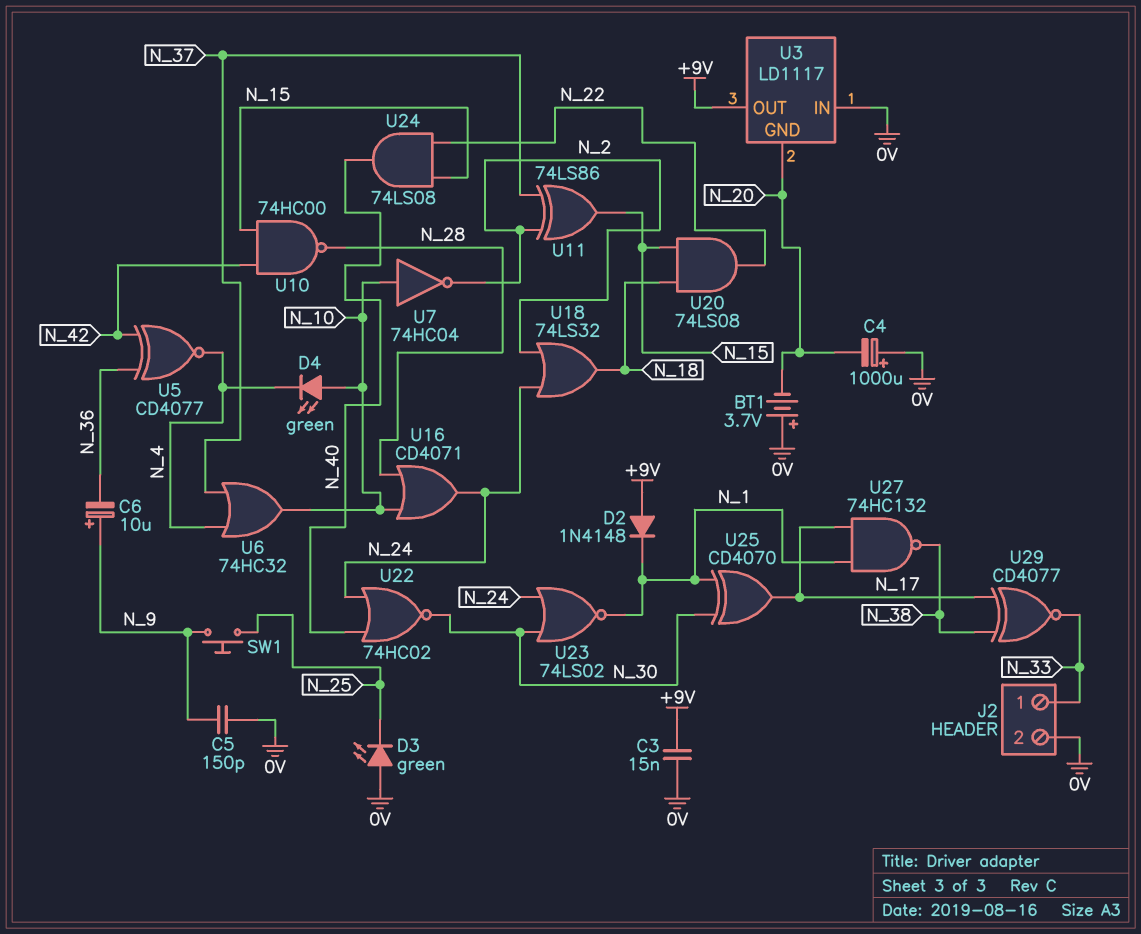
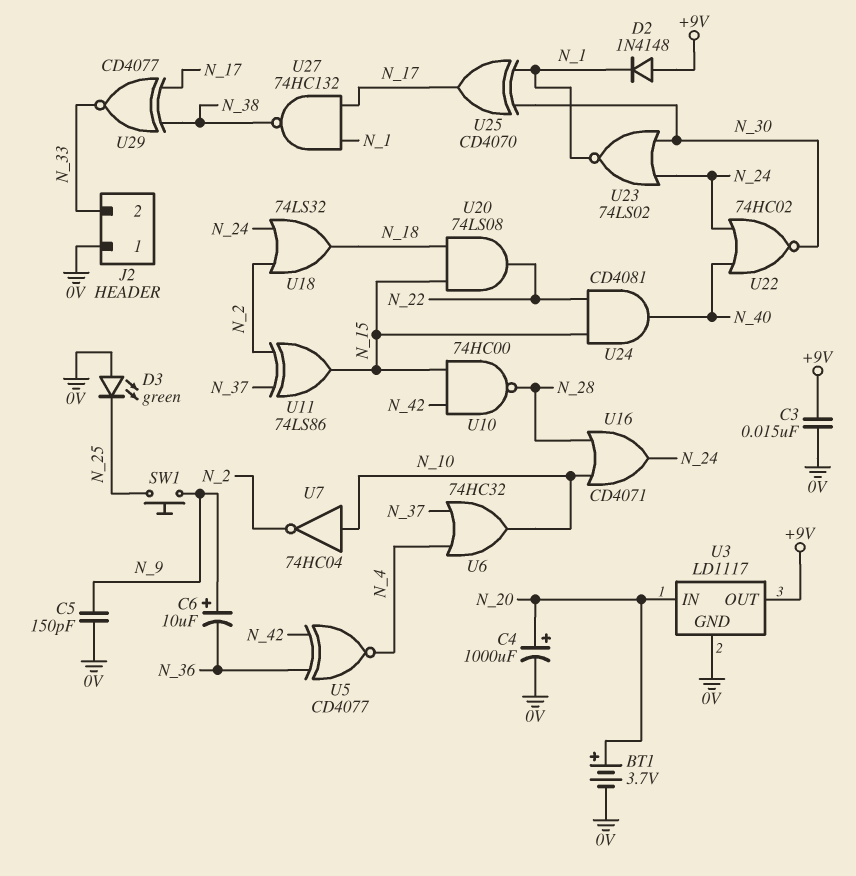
BT1: 3.7V (plus 0V, minus N_20) -> 3.7V (plus N_20, minus 0V)
C4: 1000uF (plus 0V, minus N_20) -> 1000uF (plus N_20, minus 0V)
D4: LED green (A N_10, K N_4) -> none
J2 pin 1: N_33 -> 0V
J2 pin 2: 0V -> N_33
U3 pin GND: N_20 -> 0V
U3 pin IN: 0V -> N_20
U24: AND 74LS08 (in N_15, in N_22, out N_40) -> AND CD4081 (in N_15, in N_22, out N_40)

